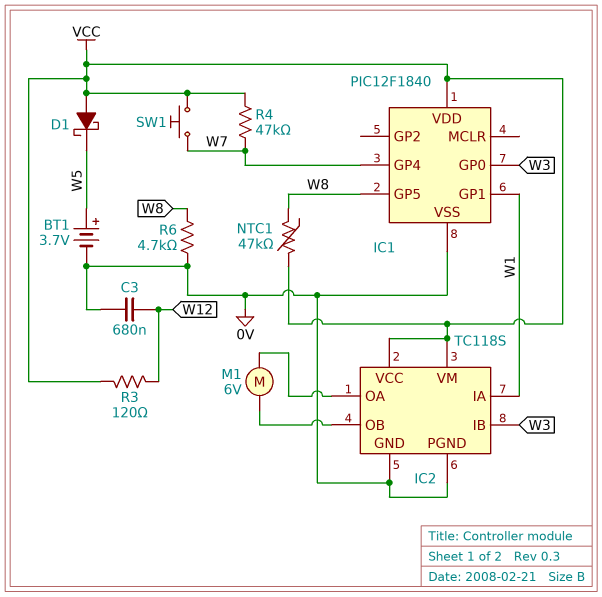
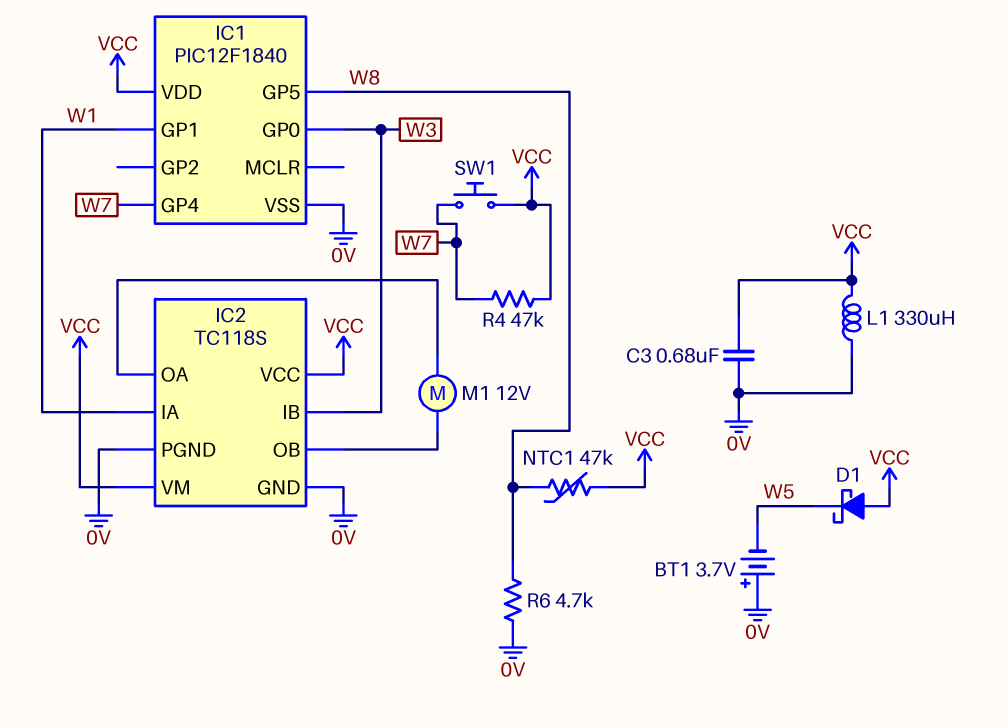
BT1: 3.7V (plus W5, minus 0V) -> 3.7V (plus 0V, minus W5)
C3: 680nF (0V, W12) -> 680nF (0V, VCC)
L1: none -> 330uH (0V, VCC)
M1: motor 6V (IC2/OA, IC2/OB) -> motor 12V (IC2/OA, IC2/OB)
R3: 120 (VCC, W12) -> none

